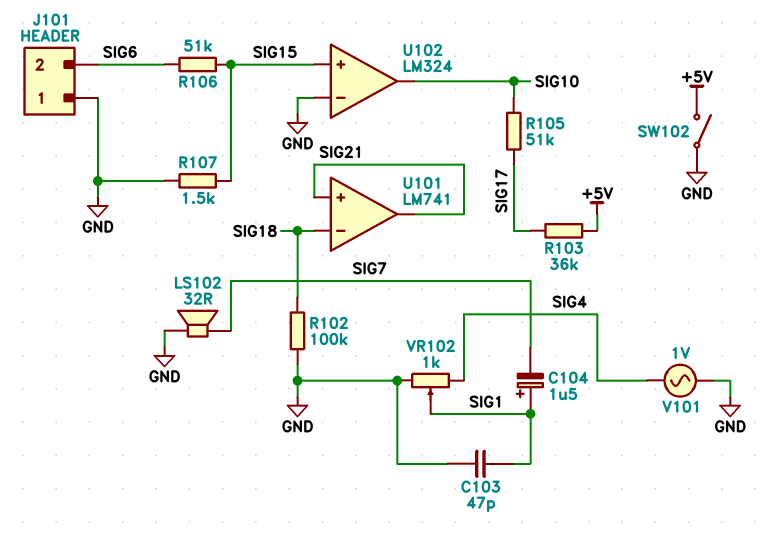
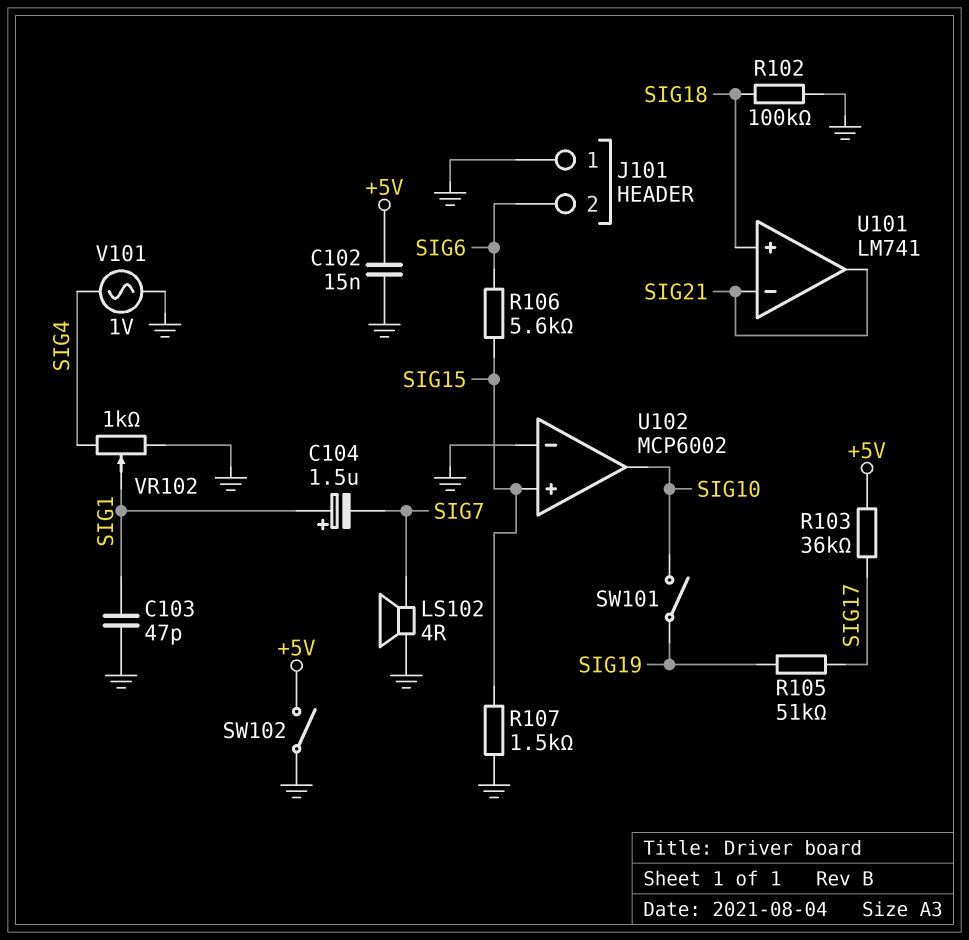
C102: none -> 15nF (+5V, GND)
LS102: speaker 32R (GND, SIG7) -> speaker 4R (GND, SIG7)
R105: 51k (SIG10, SIG17) -> 51k (SIG17, SIG19)
R106: 51k (SIG6, SIG15) -> 5.6k (SIG6, SIG15)
SW101: none -> switch (SIG10, SIG19)
U101 pin in+: SIG21 -> SIG18
U101 pin in-: SIG18 -> SIG21
U102: LM324 -> MCP6002

